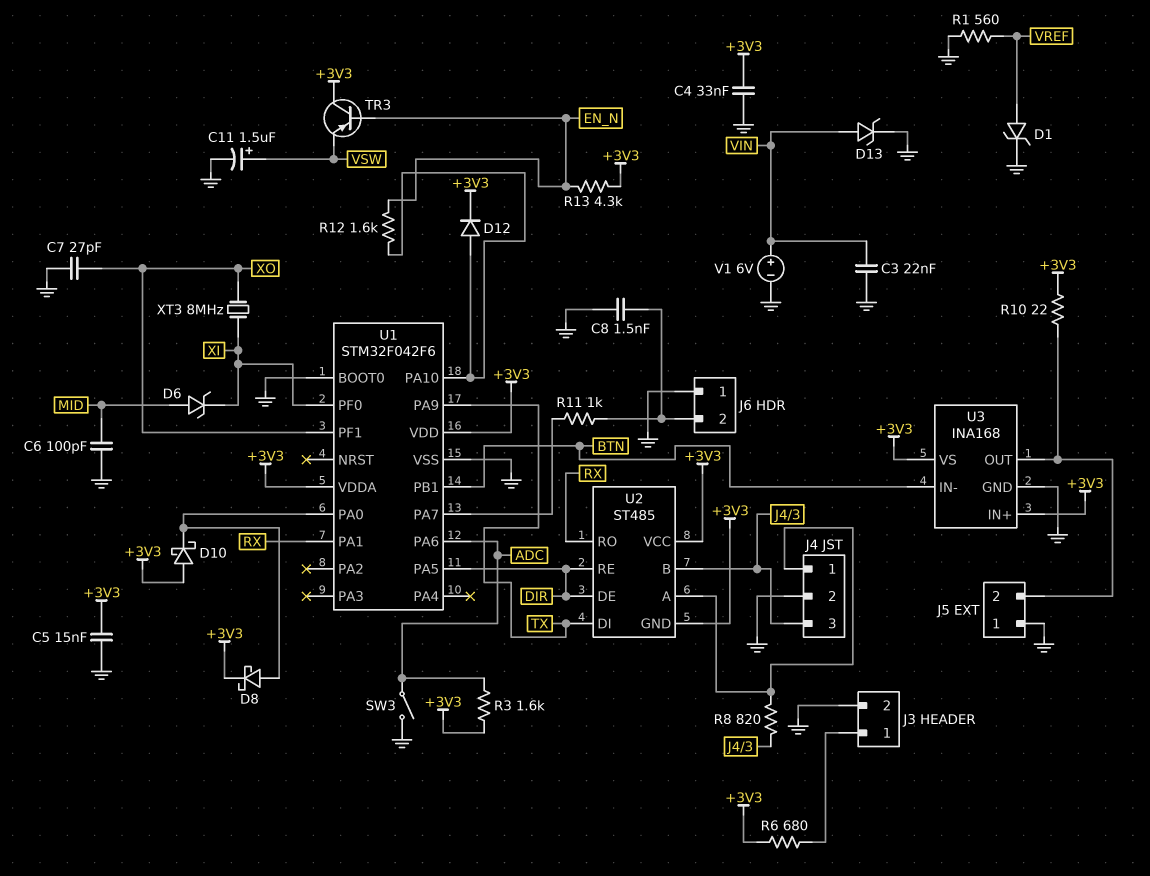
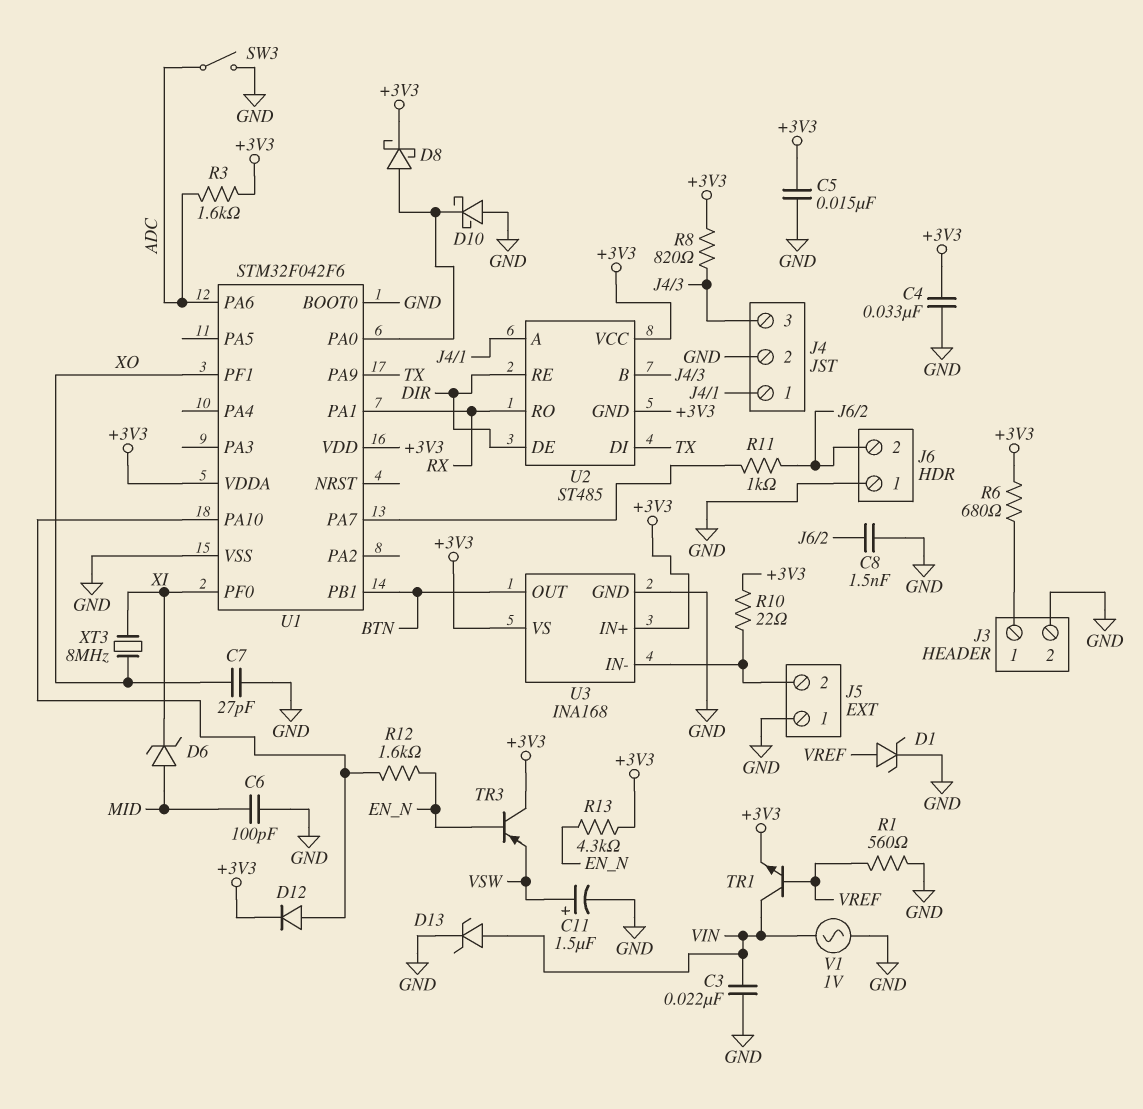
D10: schottky (A +3V3, K U1/PA0) -> schottky (A GND, K U1/PA0)
R8: 820 (J4/1, J4/3) -> 820 (+3V3, J4/3)
TR1: none -> NPN (B VREF, C VIN, E +3V3)
U1 pin PA5: DIR -> none
U3 pin IN-: BTN -> J5/2
U3 pin OUT: J5/2 -> BTN
V1: 6V (plus VIN, minus GND) -> AC 1V (GND, VIN)

